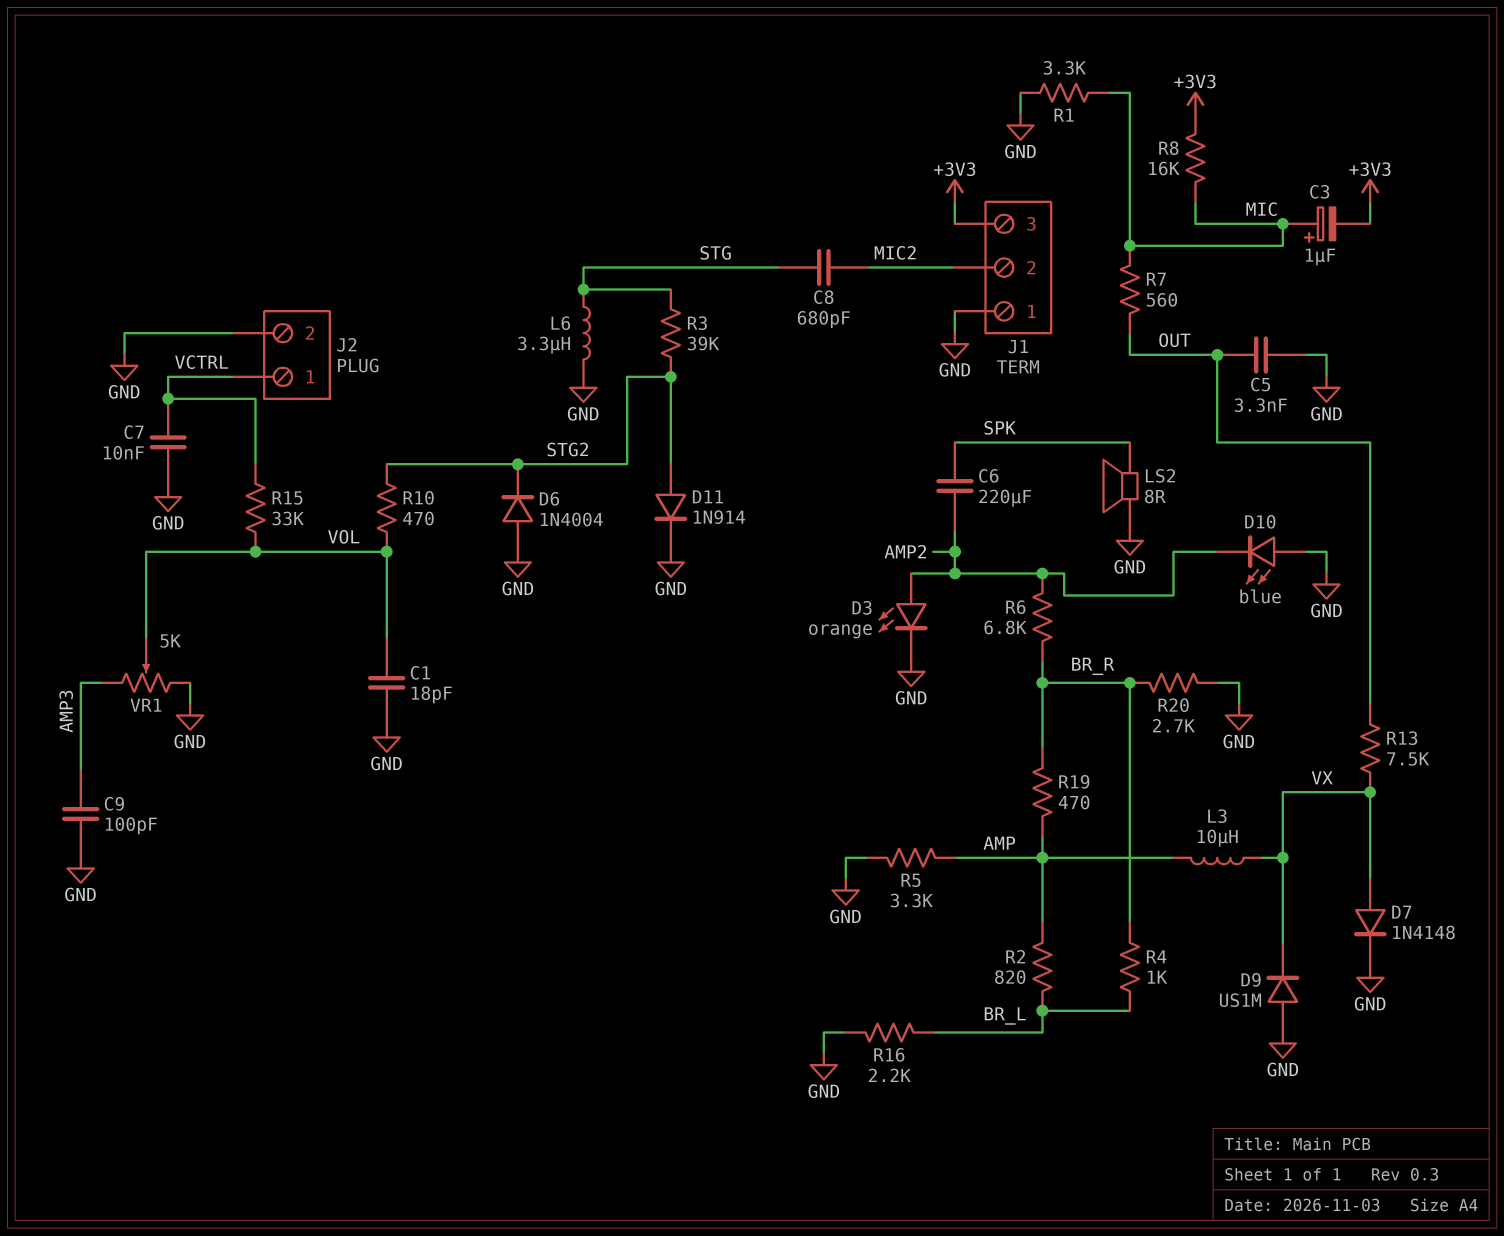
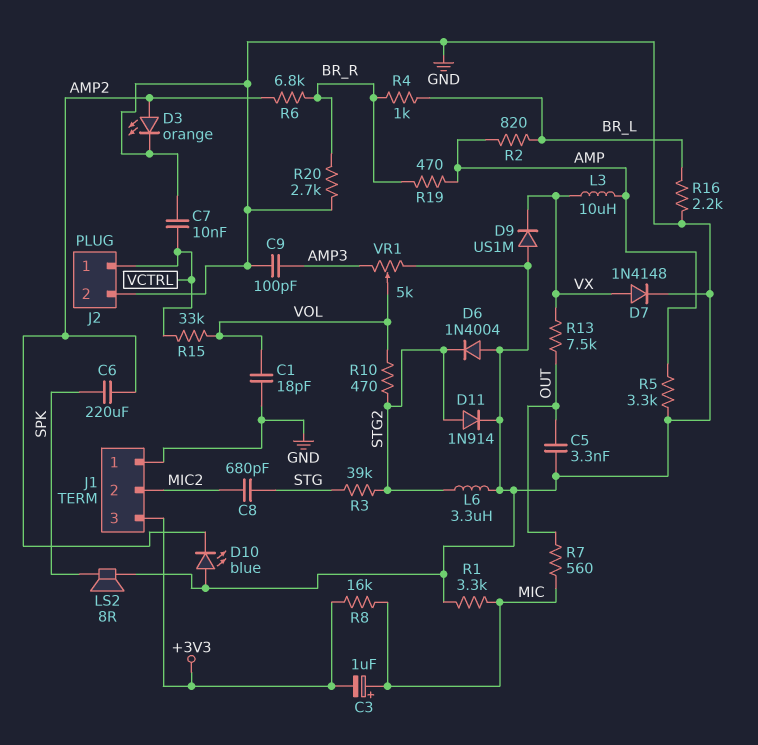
L6: 3.3uH (GND, STG) -> 3.3uH (GND, STG2)

